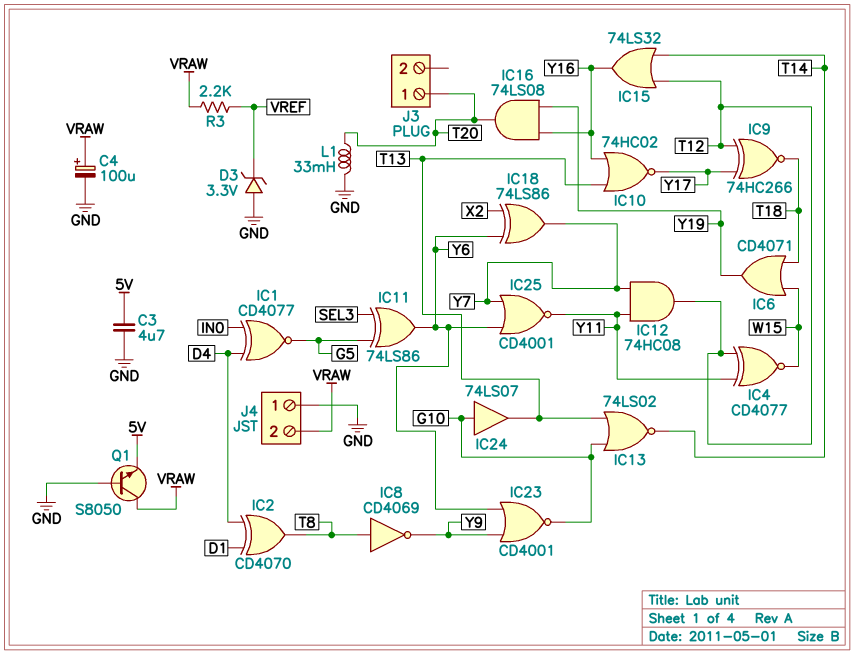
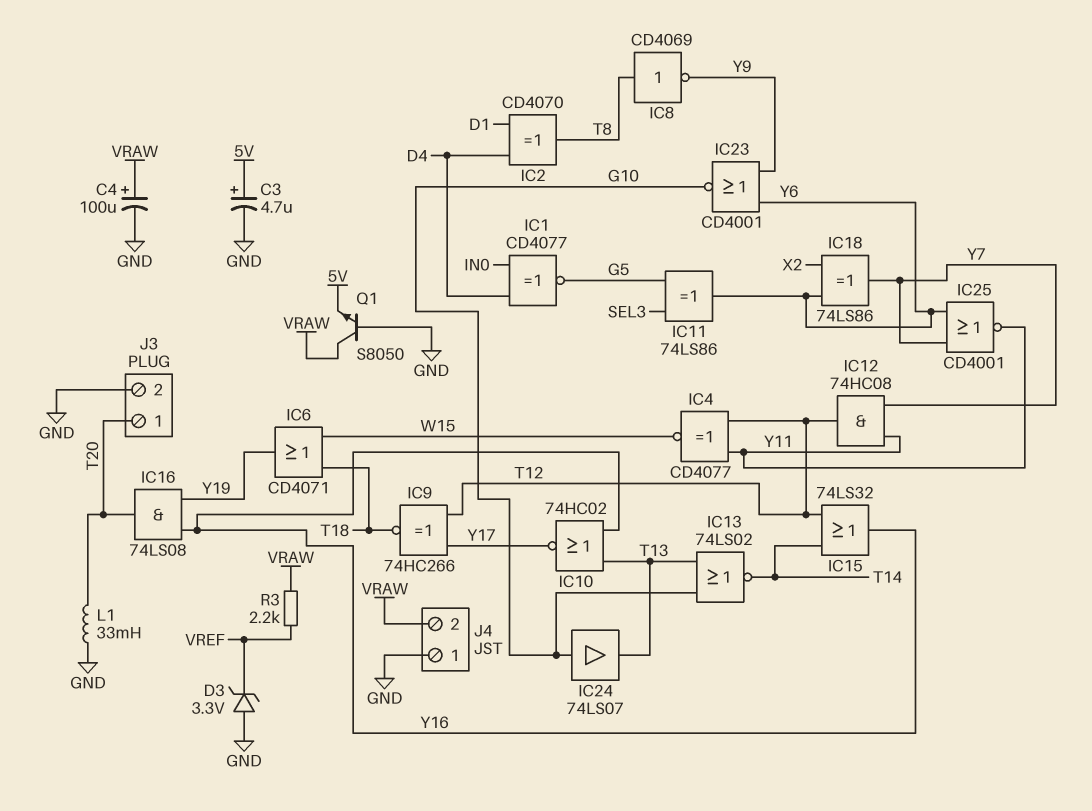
C3: 4.7uF (5V, GND) -> 4.7uF (plus 5V, minus GND)
J3 pin 2: none -> GND

